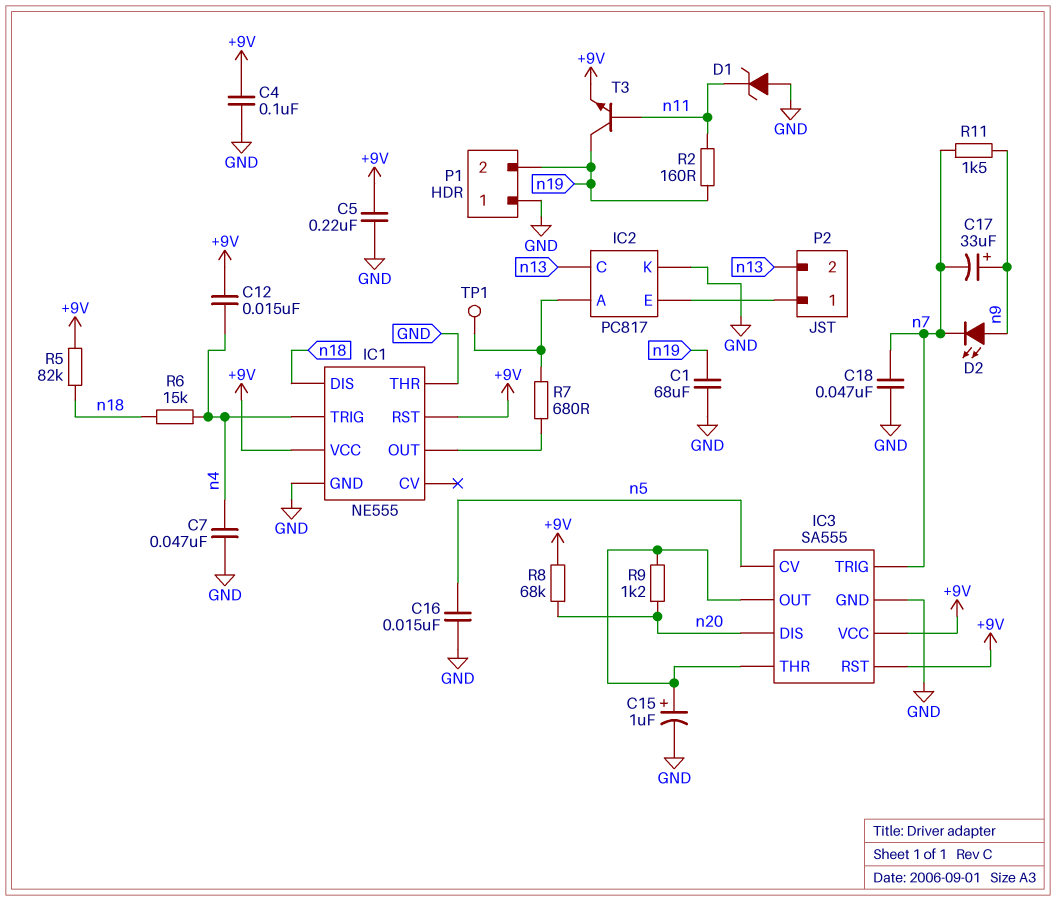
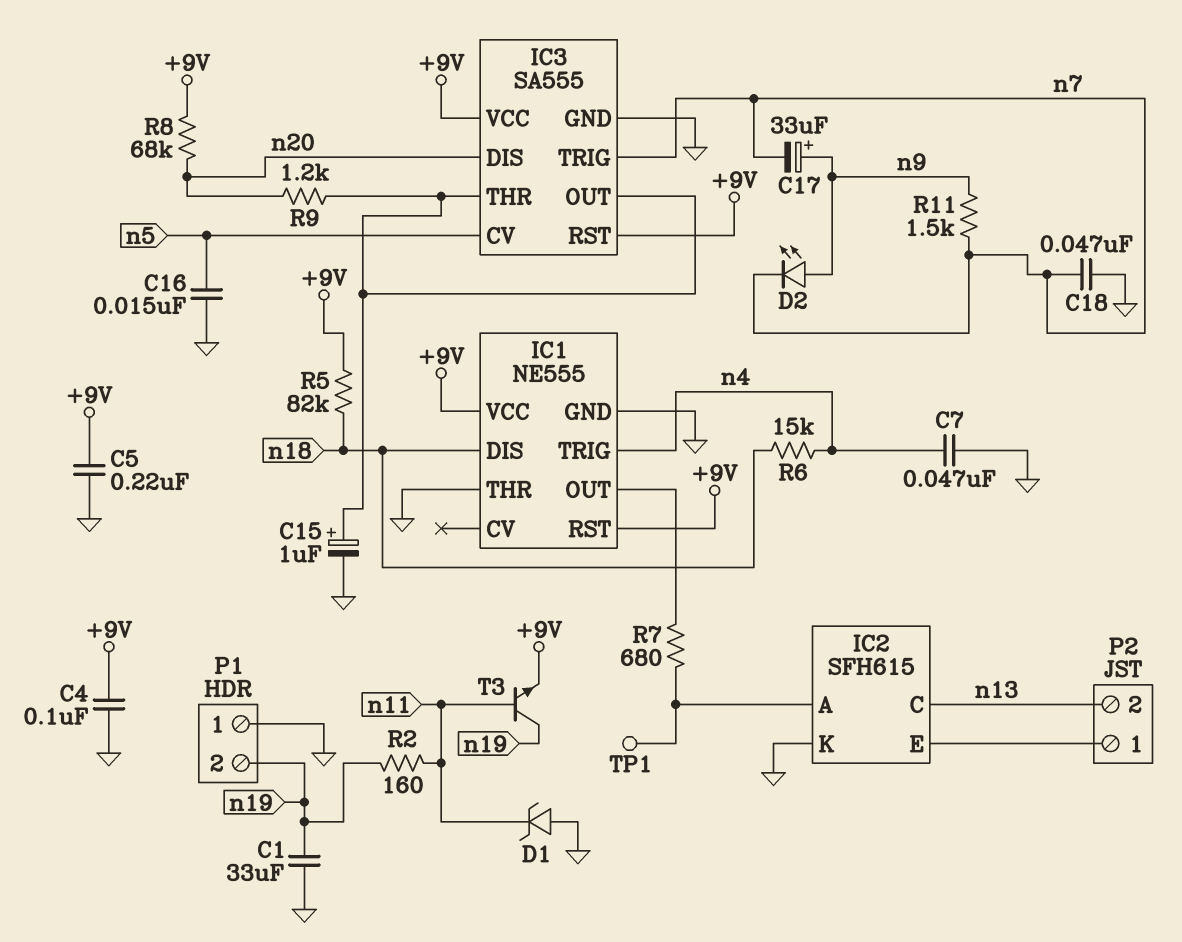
C1: 68uF (GND, n19) -> 33uF (GND, n19)
C12: 15nF (+9V, n4) -> none
IC2: PC817 -> SFH615

